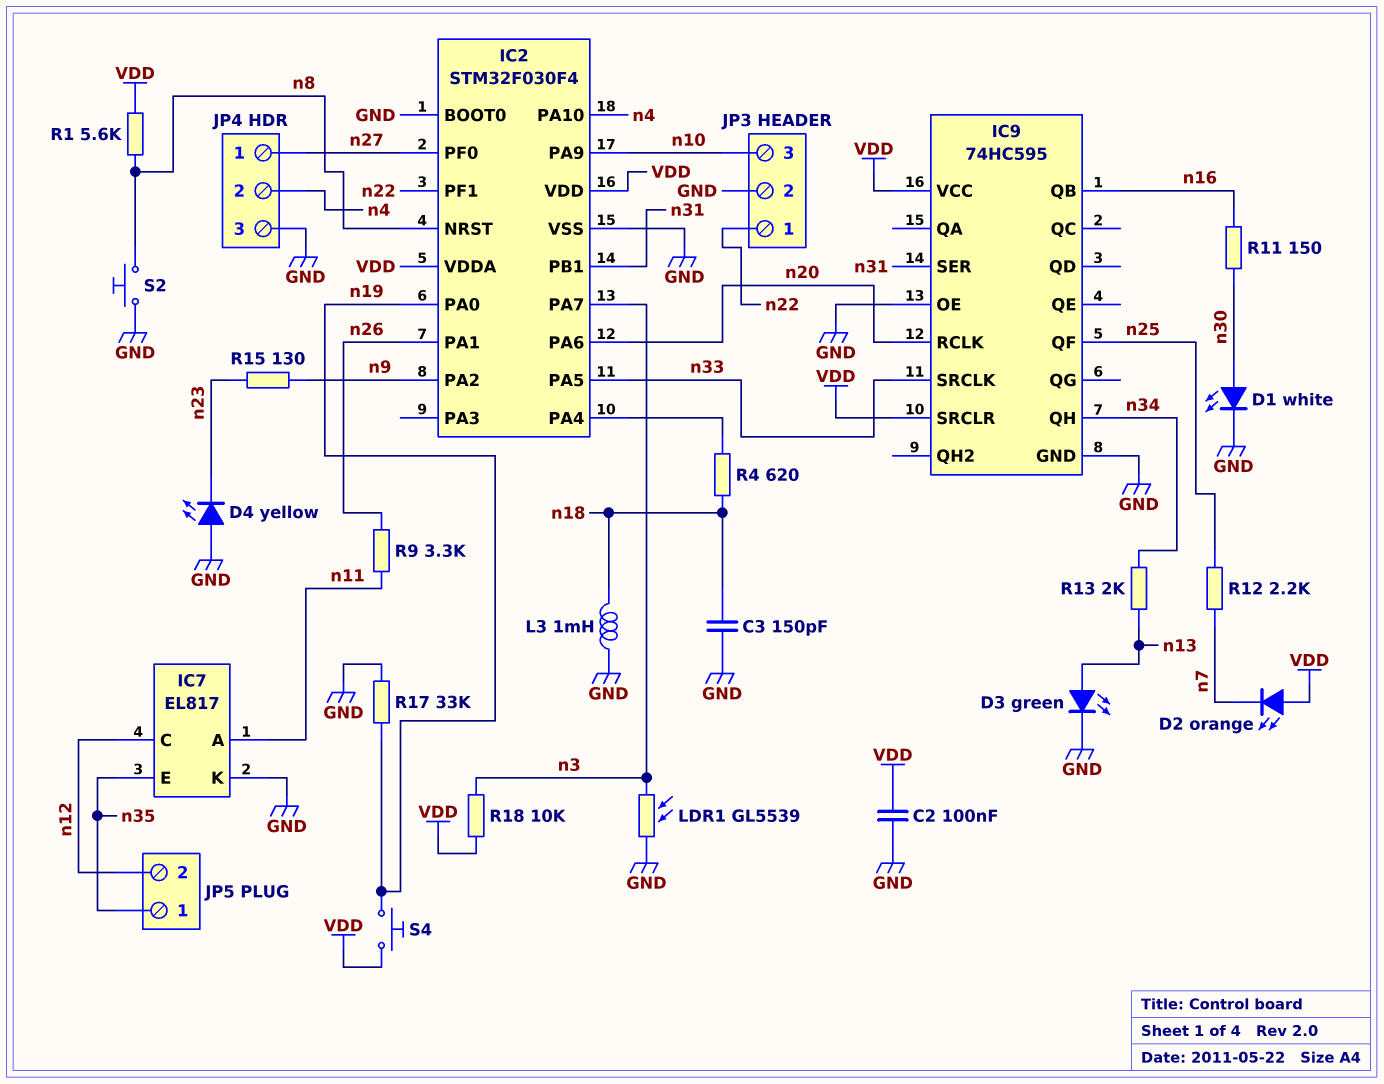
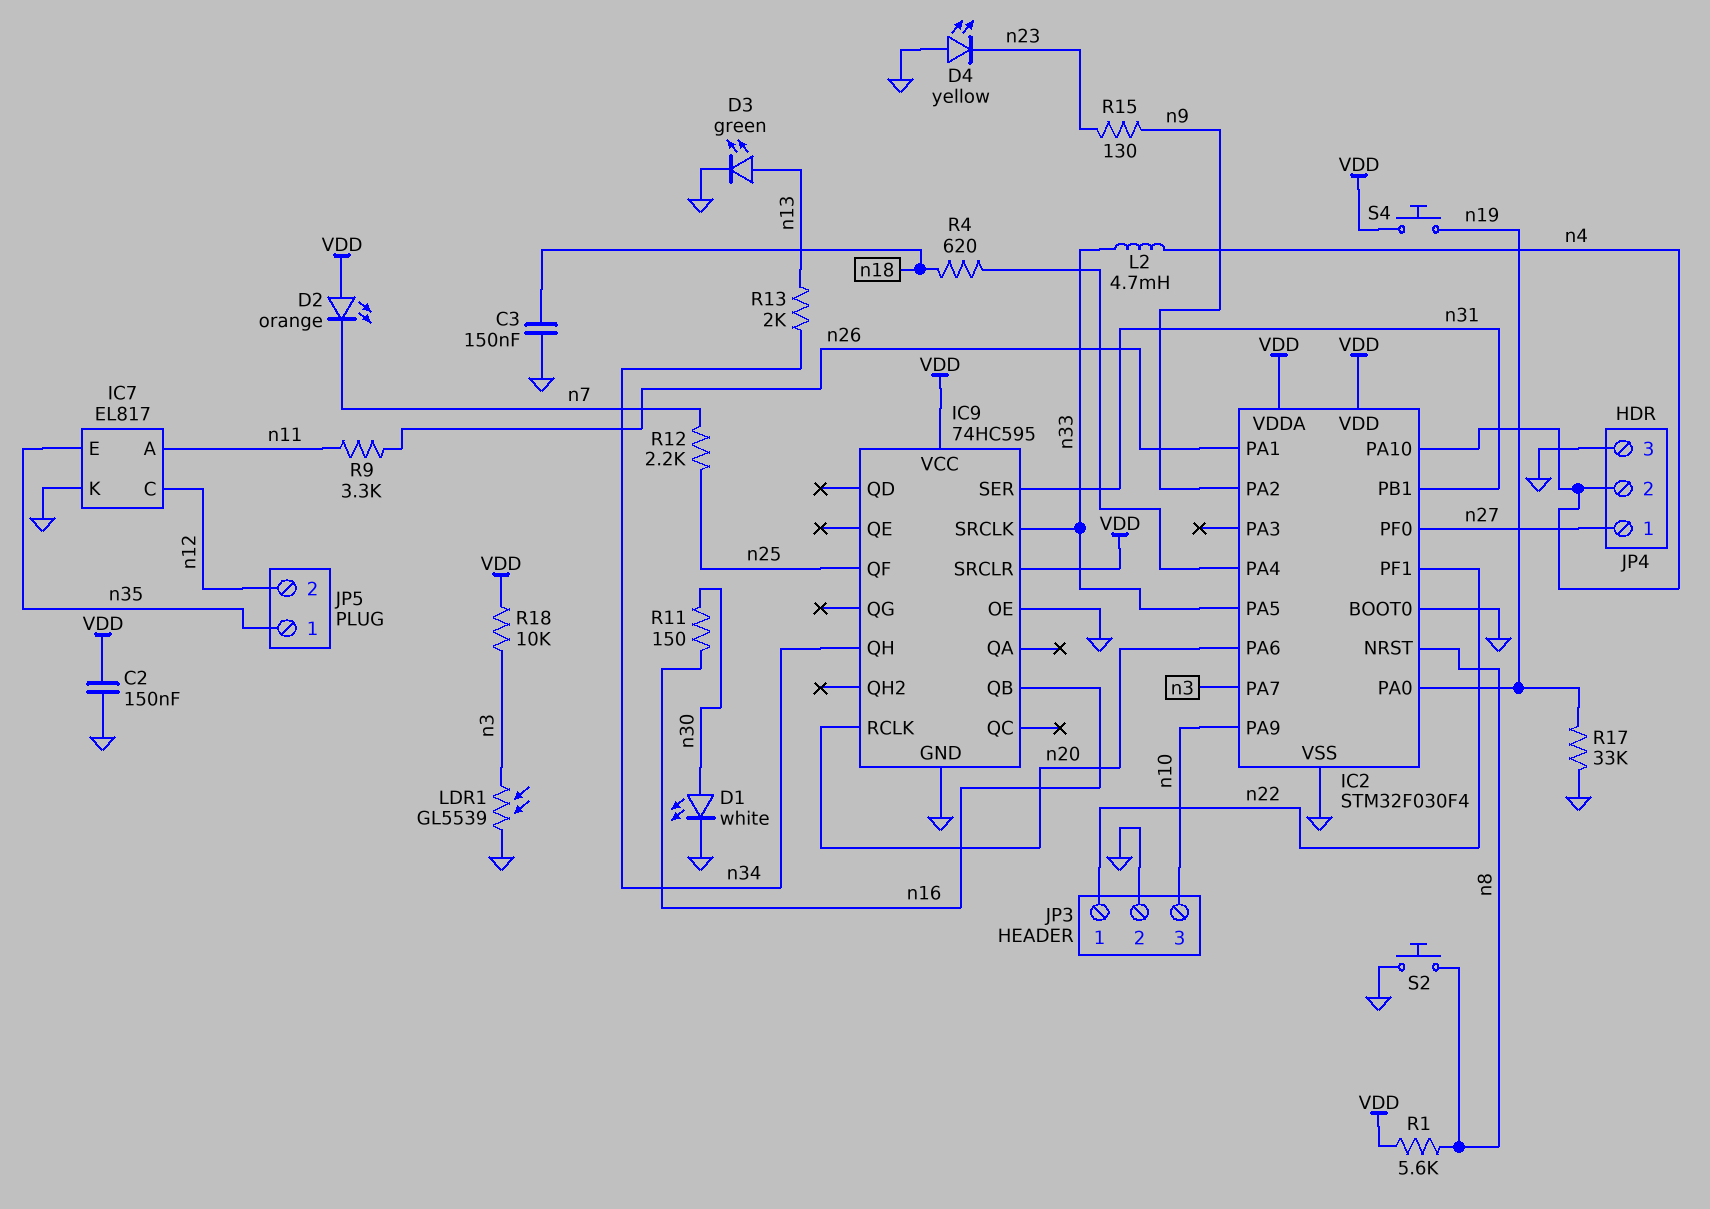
C2: 100nF (GND, VDD) -> 150nF (GND, VDD)
C3: 150pF (GND, n18) -> 150nF (GND, n18)
L2: none -> 4.7mH (n4, n33)
L3: 1mH (GND, n18) -> none

